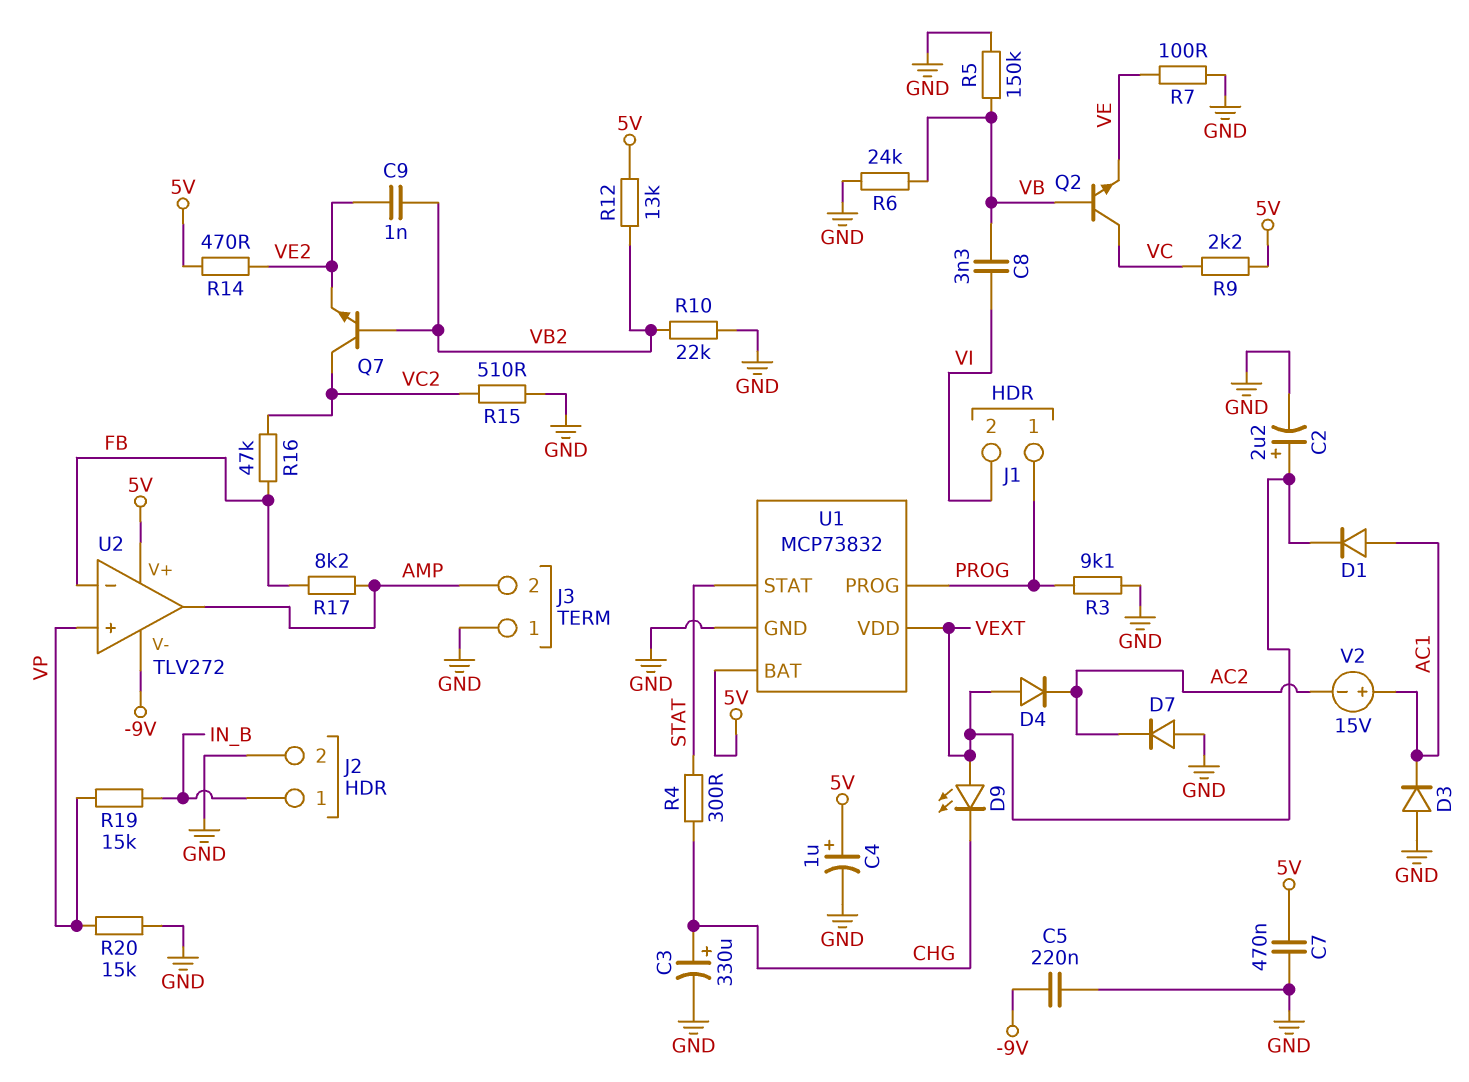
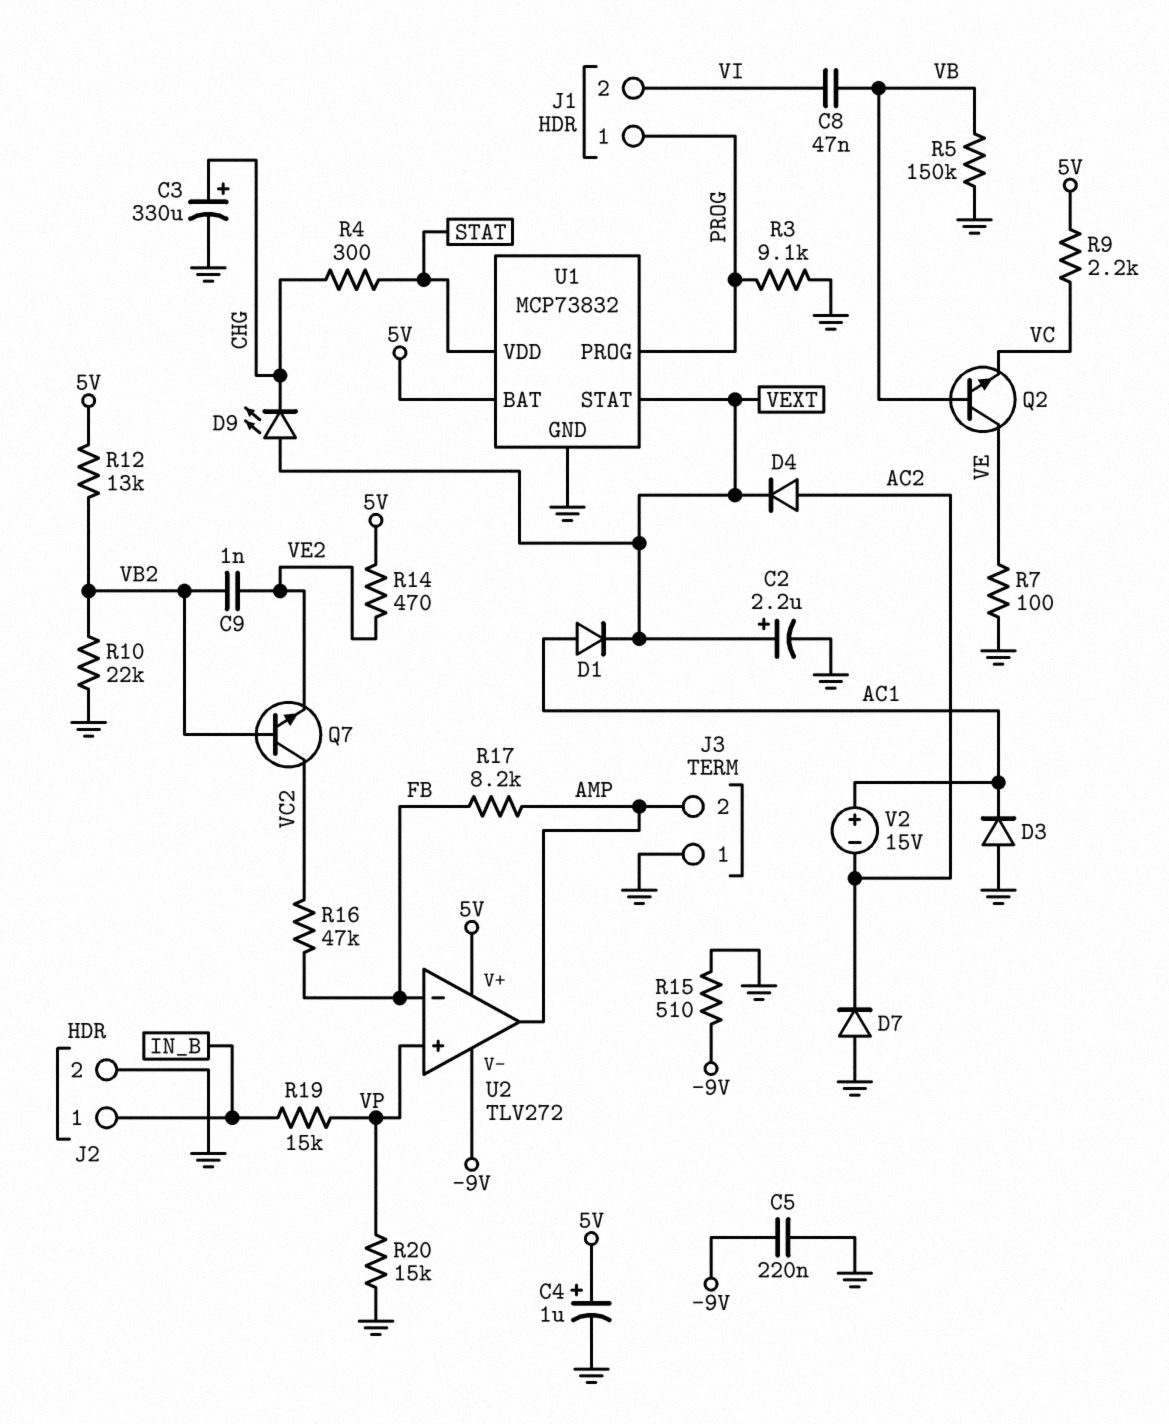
C7: 470nF (5V, GND) -> none
C8: 3.3nF (VB, VI) -> 47nF (VB, VI)
D4: diode (A VEXT, K AC2) -> diode (A AC2, K VEXT)
Q2: NPN (B VB, C VC, E VE) -> NPN (B VB, C VE, E VC)
R6: 24k (GND, VB) -> none
R15: 510 (GND, VC2) -> 510 (-9V, GND)
U1 pin STAT: STAT -> VEXT
U1 pin VDD: VEXT -> STAT

